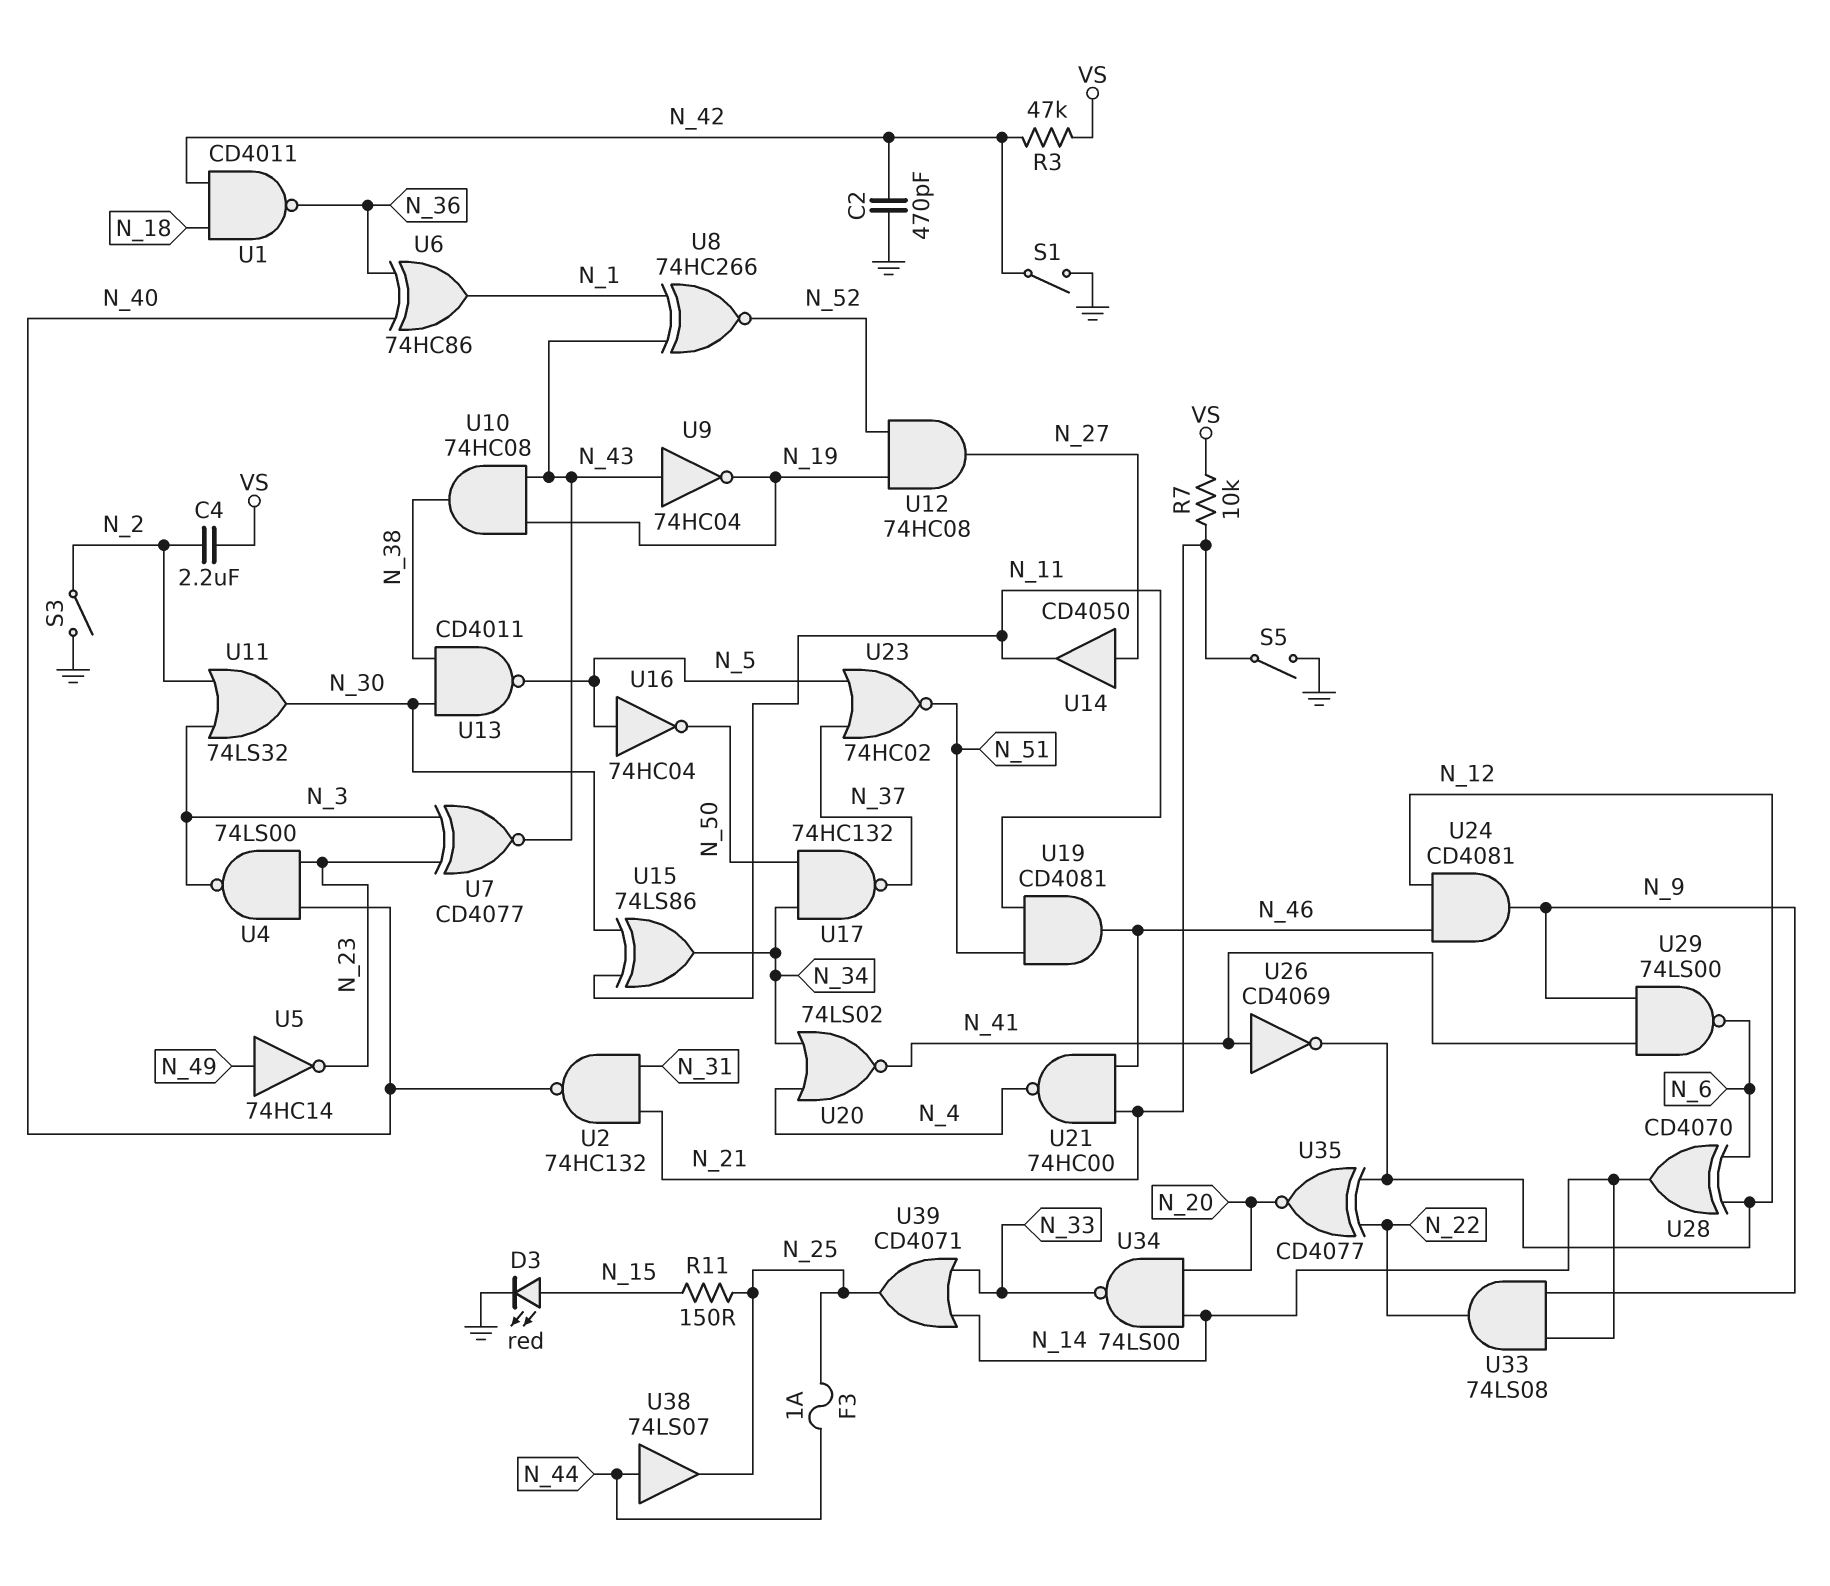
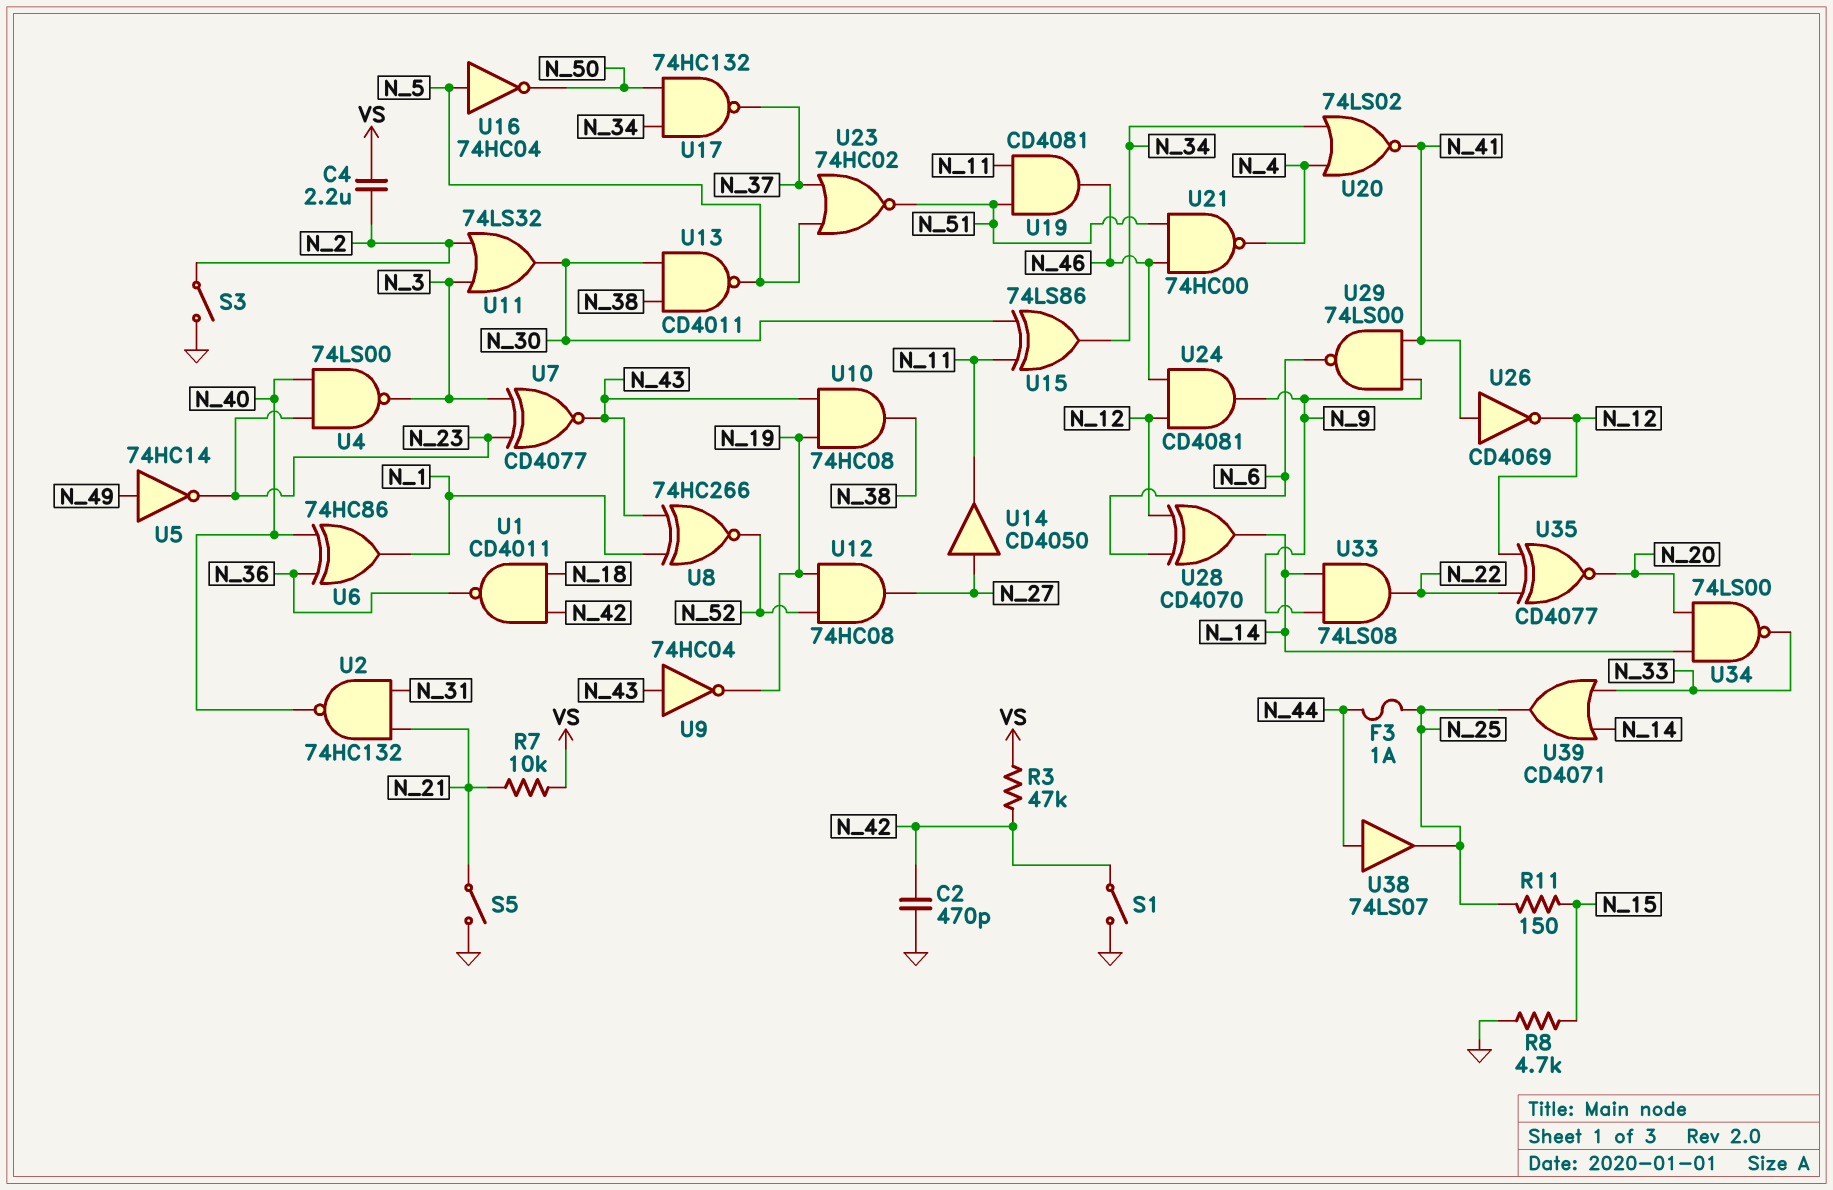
D3: LED red (A N_15, K GND) -> none
R8: none -> 4.7k (GND, N_15)
U21: NAND 74HC00 (in N_21, in N_46, out N_4) -> NAND 74HC00 (in N_46, in N_51, out N_4)

